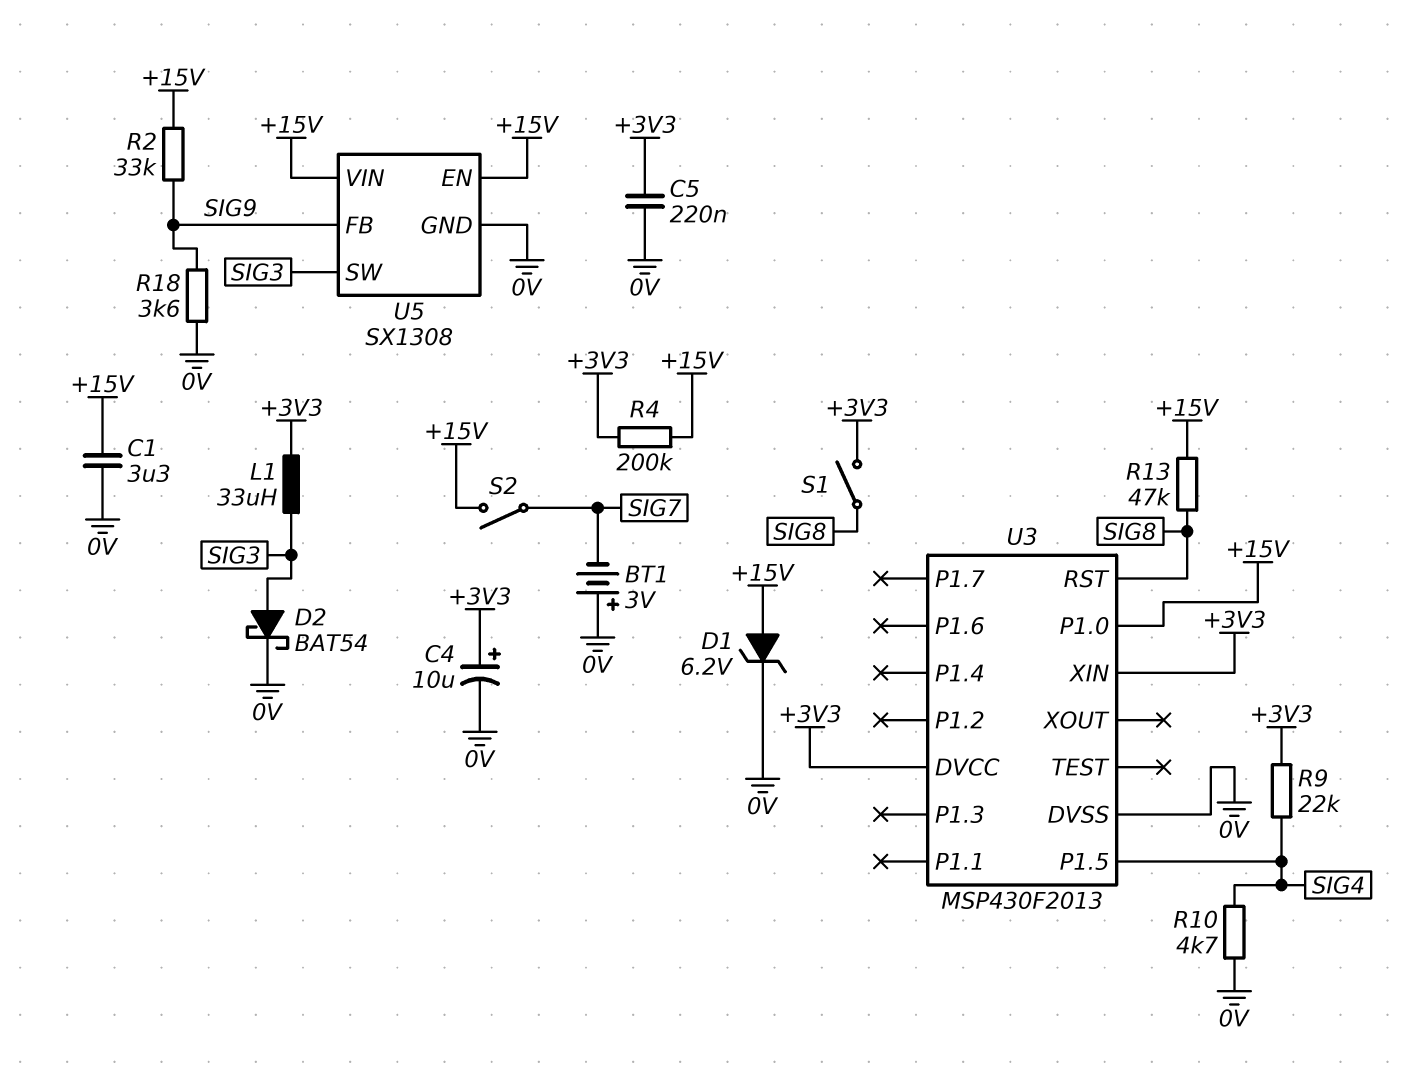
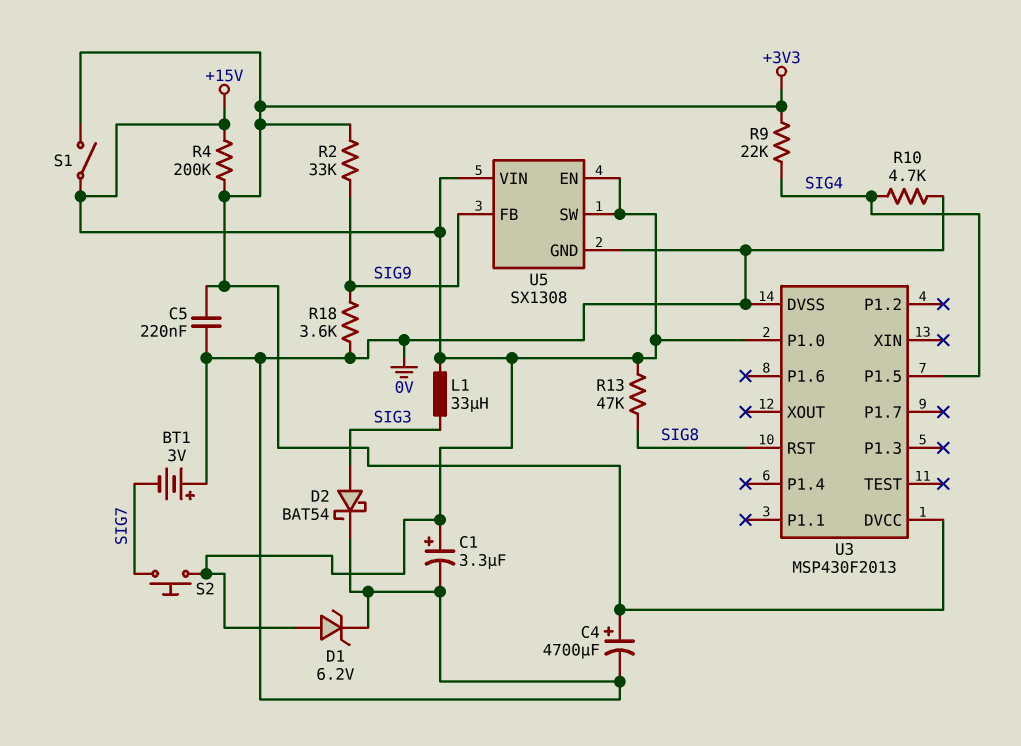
C1: 3.3uF (+15V, 0V) -> 3.3uF (plus +15V, minus 0V)
C4: 10uF (plus +3V3, minus 0V) -> 4700uF (plus +3V3, minus 0V)
L1: 33uH (+3V3, SIG3) -> 33uH (+15V, SIG3)
R2: 33k (+15V, SIG9) -> 33k (+3V3, SIG9)
S1: switch (+3V3, SIG8) -> switch (+3V3, +15V)
S2: switch (+15V, SIG7) -> button (+15V, SIG7)
U3 pin XIN: +3V3 -> none
U5 pin SW: SIG3 -> +15V

